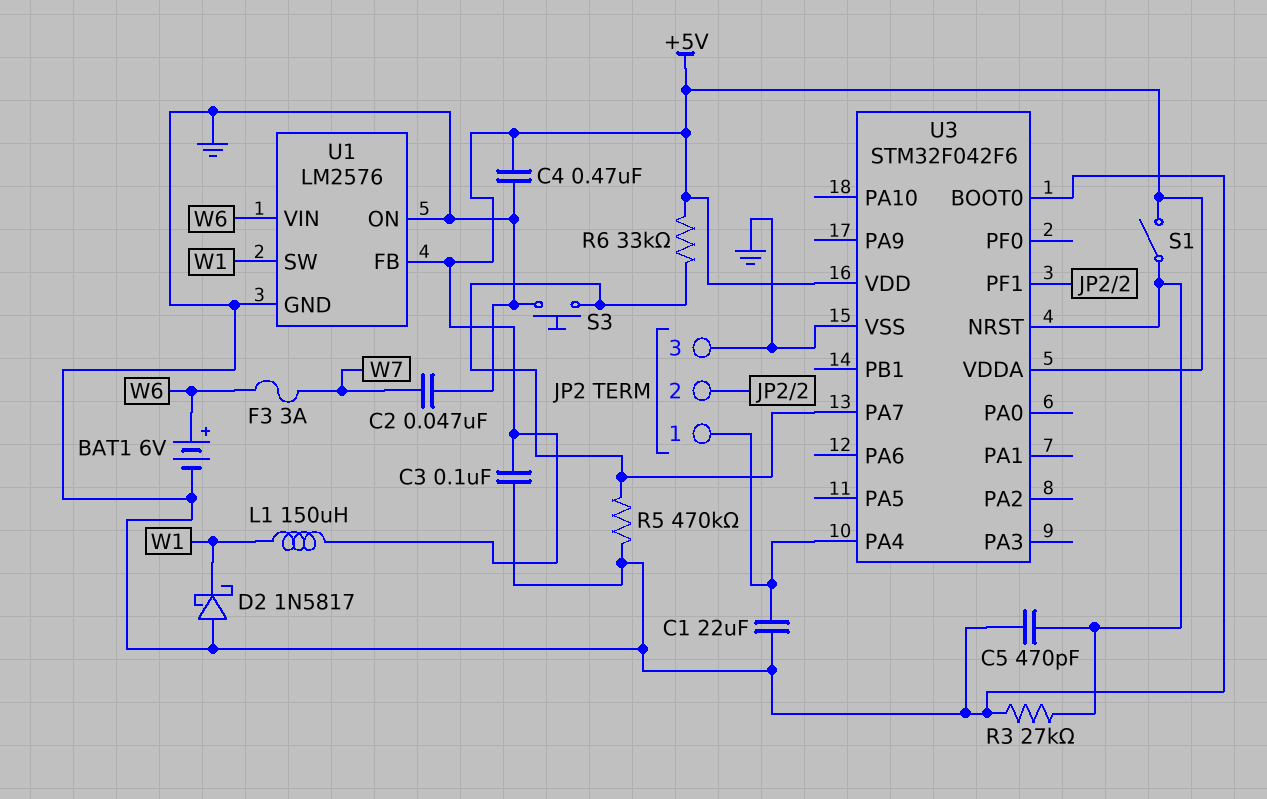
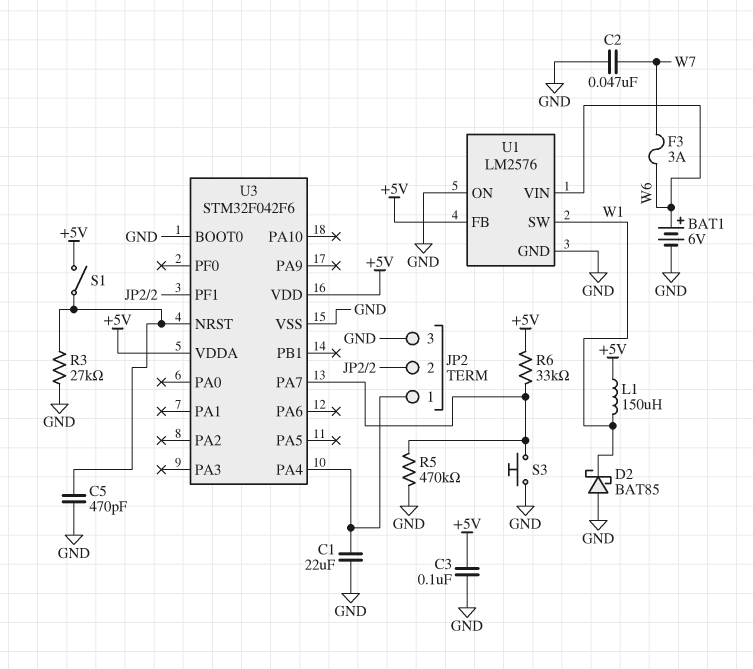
C4: 470nF (+5V, GND) -> none
D2: schottky 1N5817 (A GND, K W1) -> schottky BAT85 (A GND, K W1)

